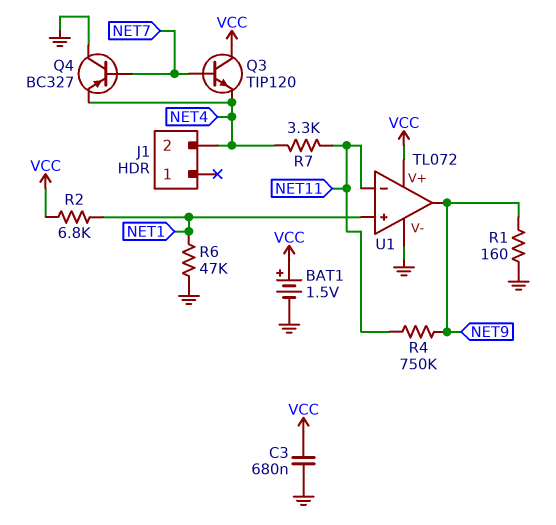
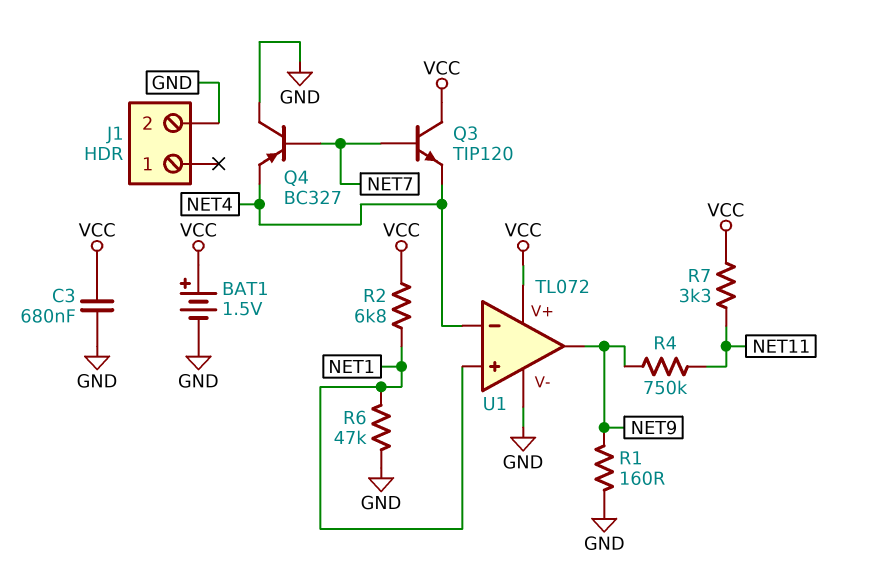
J1 pin 2: NET4 -> GND
R7: 3.3k (NET4, NET11) -> 3.3k (NET11, VCC)
U1 pin in-: NET11 -> NET4

